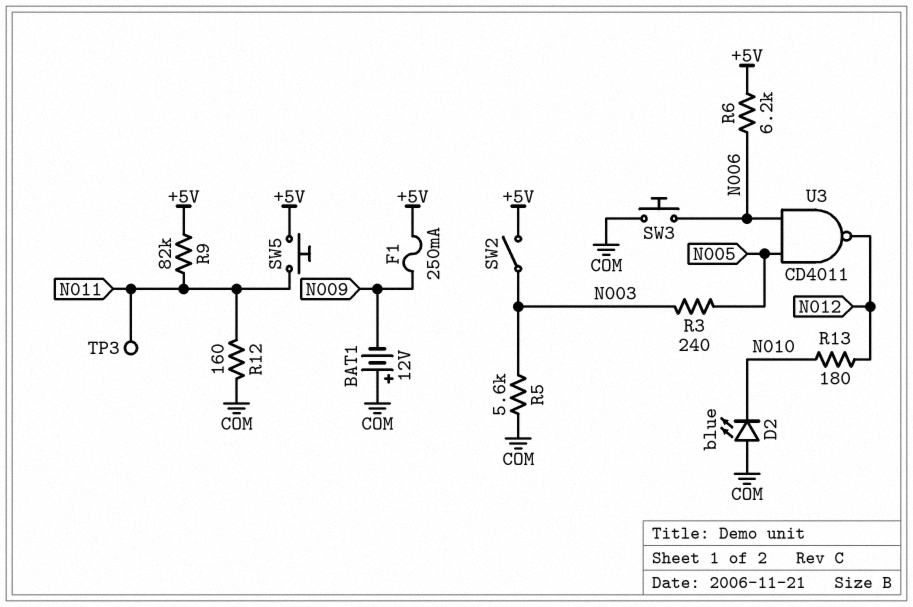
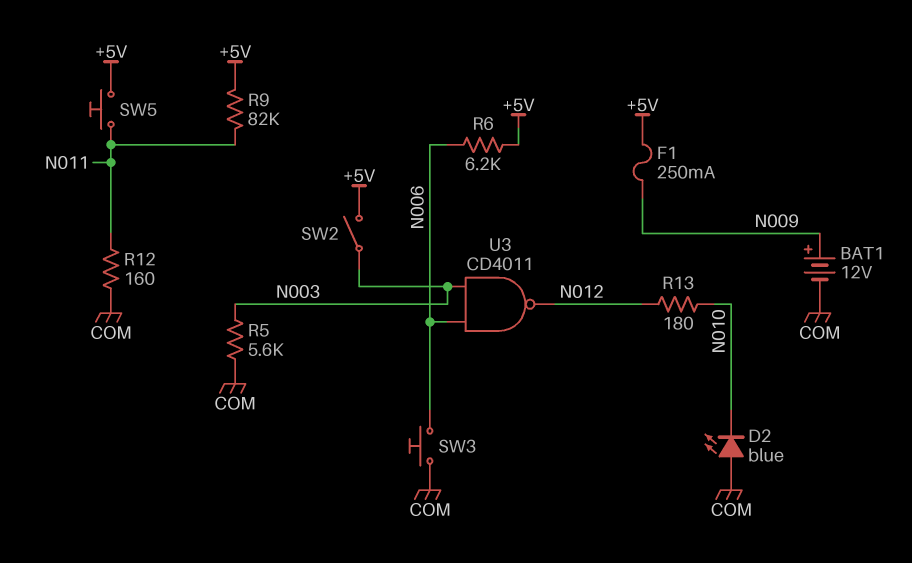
BAT1: 12V (plus COM, minus N009) -> 12V (plus N009, minus COM)
R3: 240 (N003, N005) -> none
TP3: test point (N011) -> none
U3: NAND CD4011 (in N005, in N006, out N012) -> NAND CD4011 (in N003, in N006, out N012)

